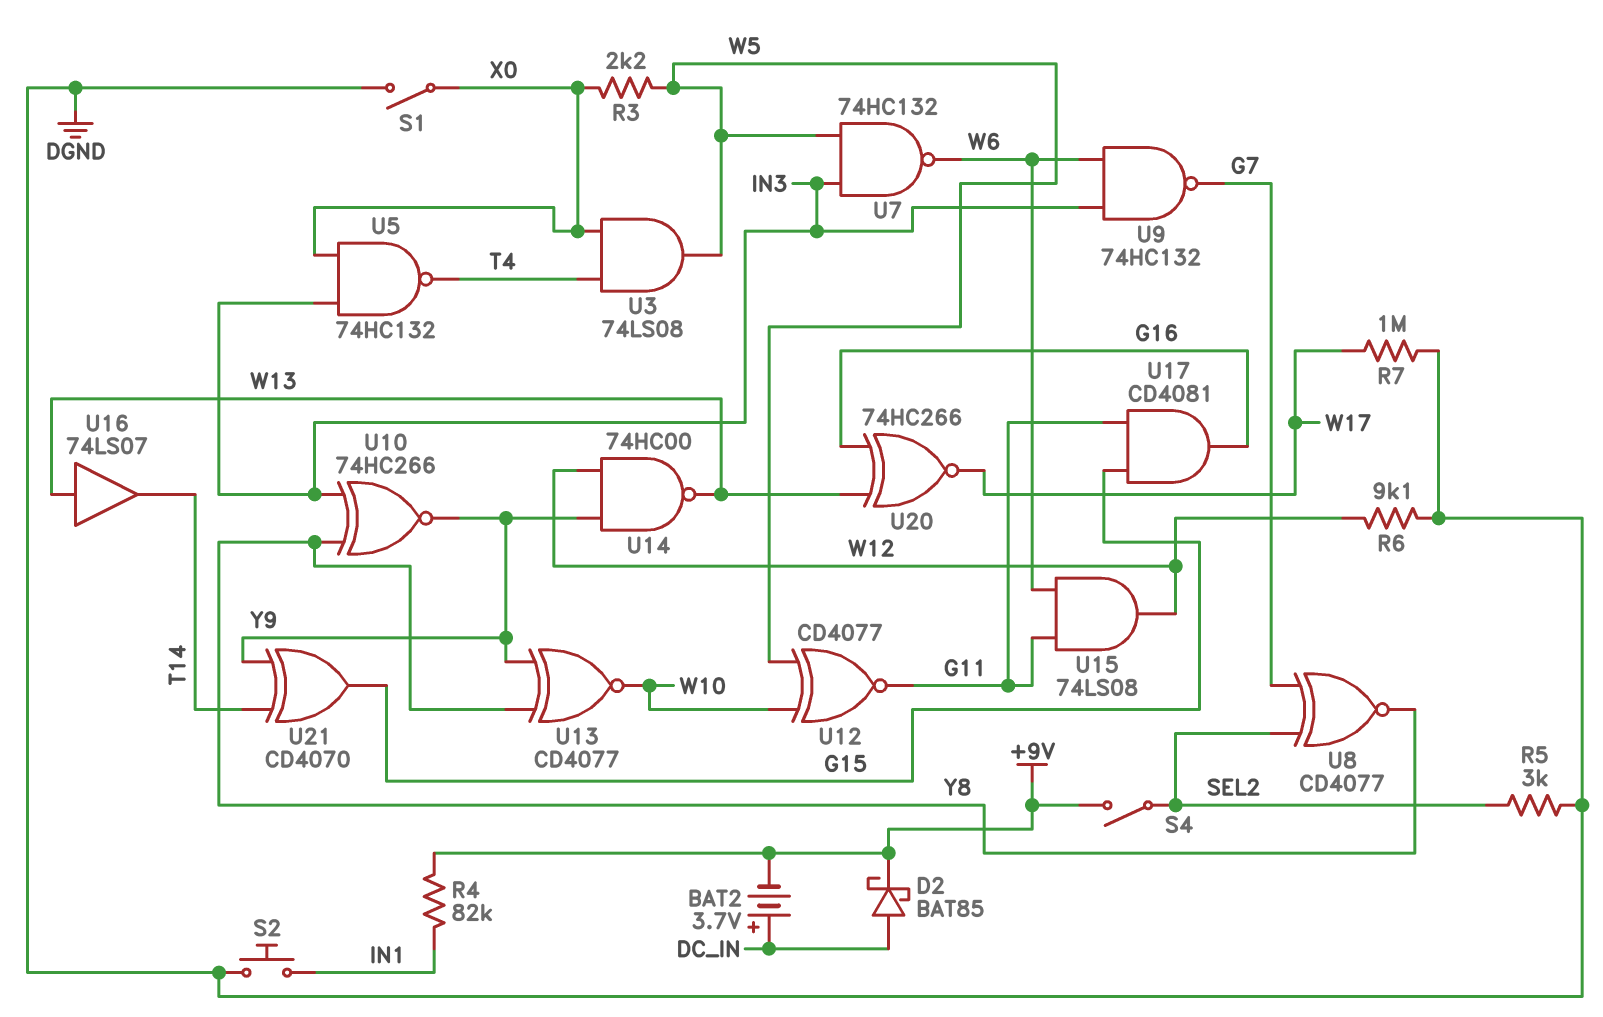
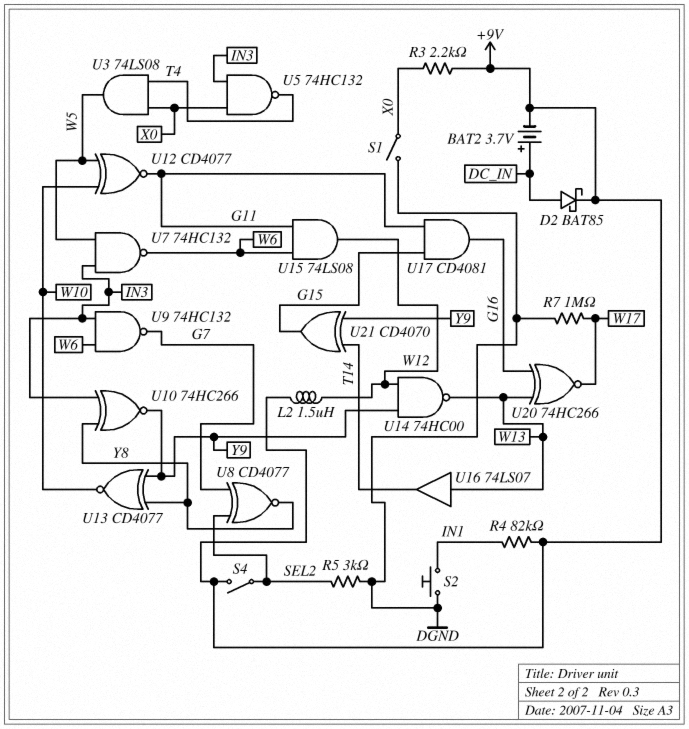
L2: none -> 1.5uH (+9V, W12)
R3: 2.2k (W5, X0) -> 2.2k (+9V, X0)
R6: 9.1k (DGND, W12) -> none

